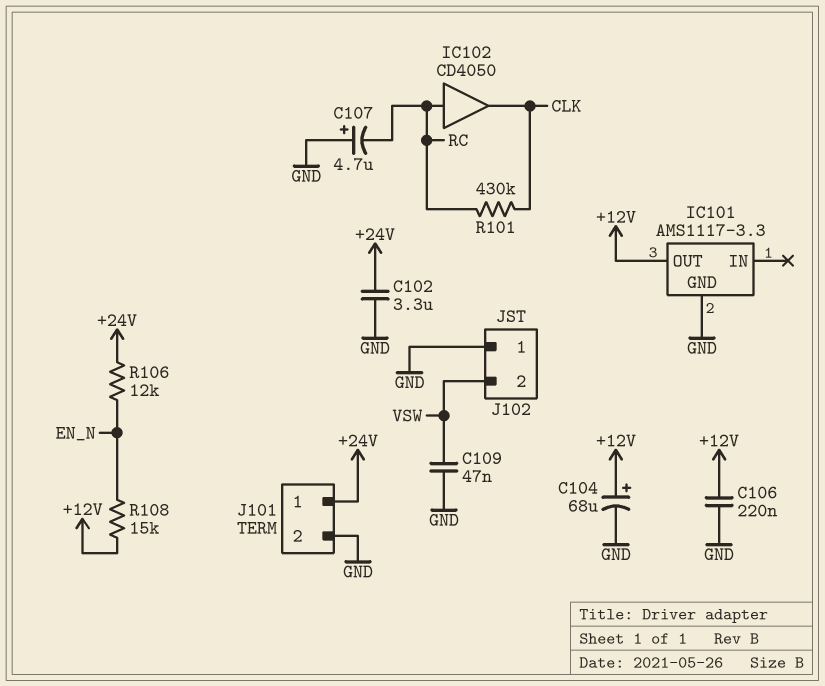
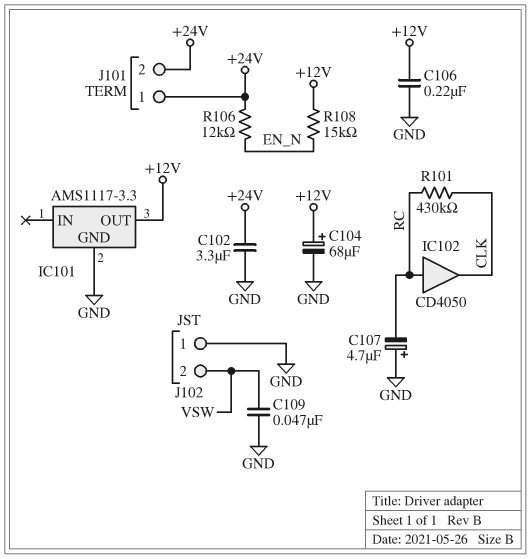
J101 pin 2: GND -> +24V

